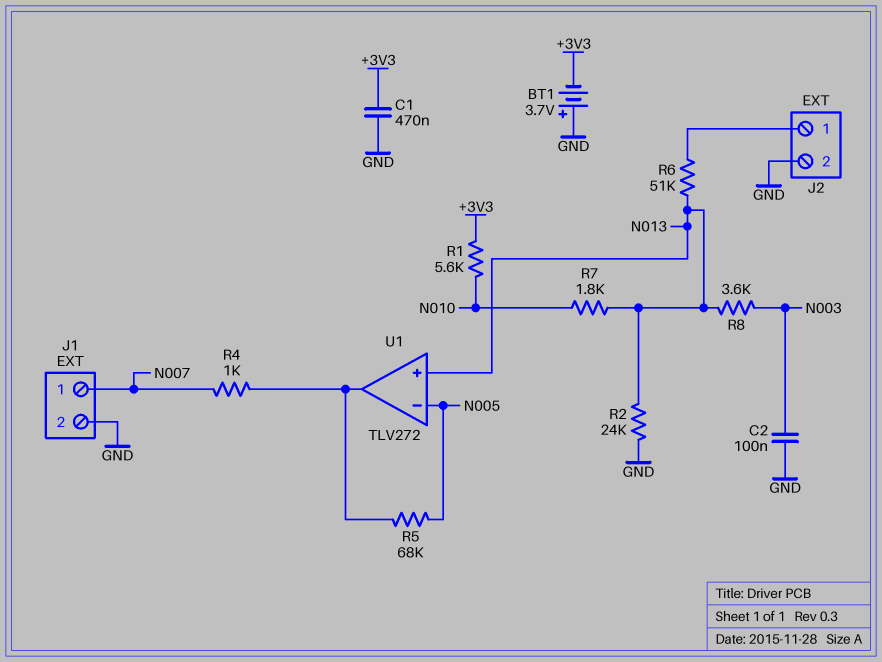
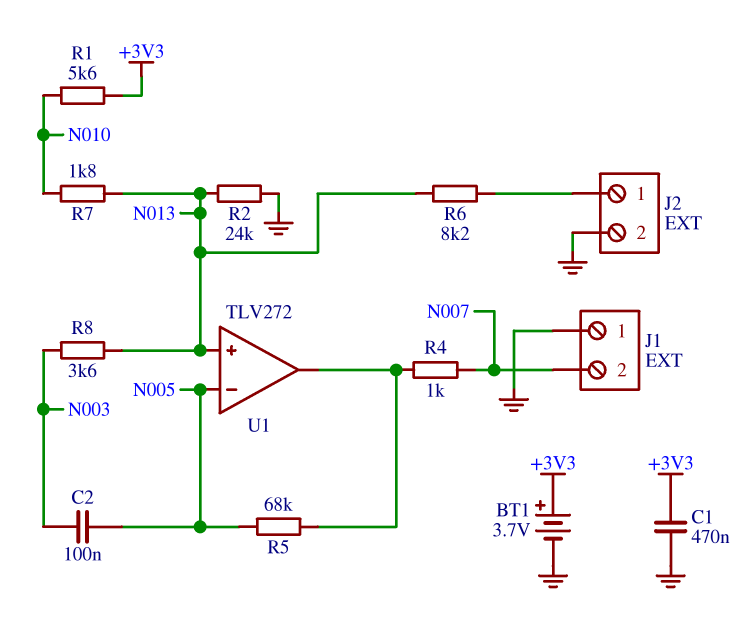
BT1: 3.7V (plus GND, minus +3V3) -> 3.7V (plus +3V3, minus GND)
C2: 100nF (GND, N003) -> 100nF (N003, N005)
J1 pin 1: N007 -> GND
J1 pin 2: GND -> N007
R6: 51k (J2/1, N013) -> 8.2k (J2/1, N013)

